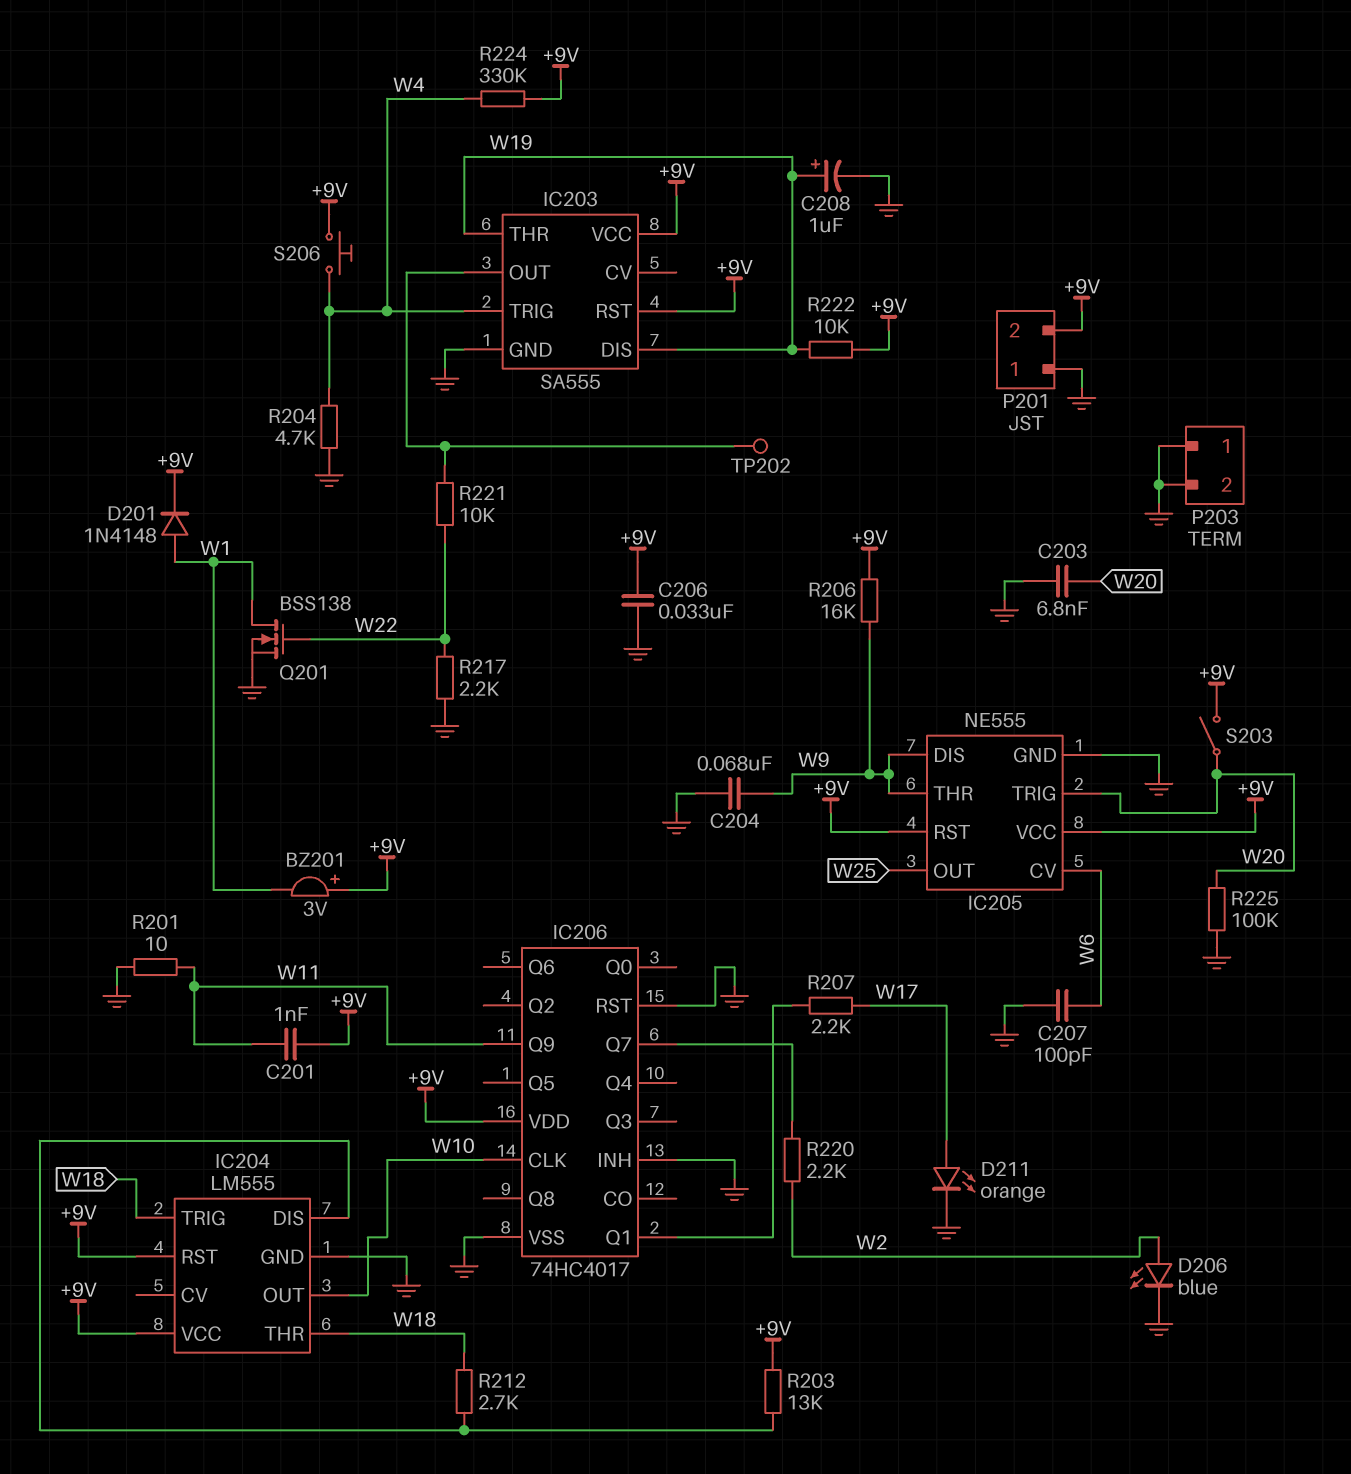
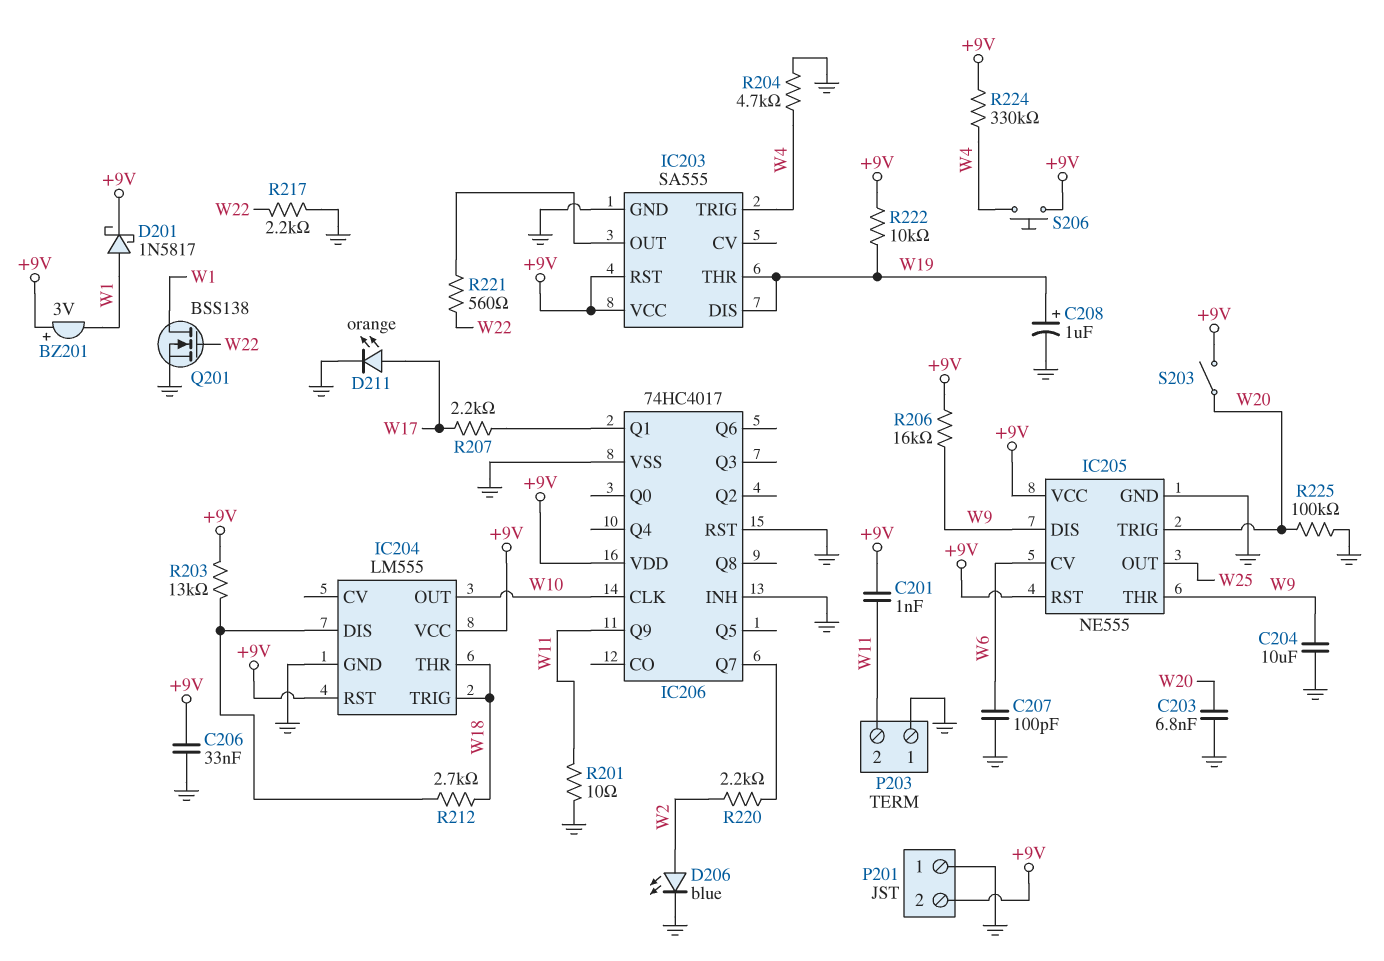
C204: 68nF (GND, W9) -> 10uF (GND, W9)
D201: diode 1N4148 (A W1, K +9V) -> schottky 1N5817 (A W1, K +9V)
P203 pin 2: GND -> W11
R221: 10k (IC203/OUT, W22) -> 560 (IC203/OUT, W22)
TP202: test point (IC203/OUT) -> none

